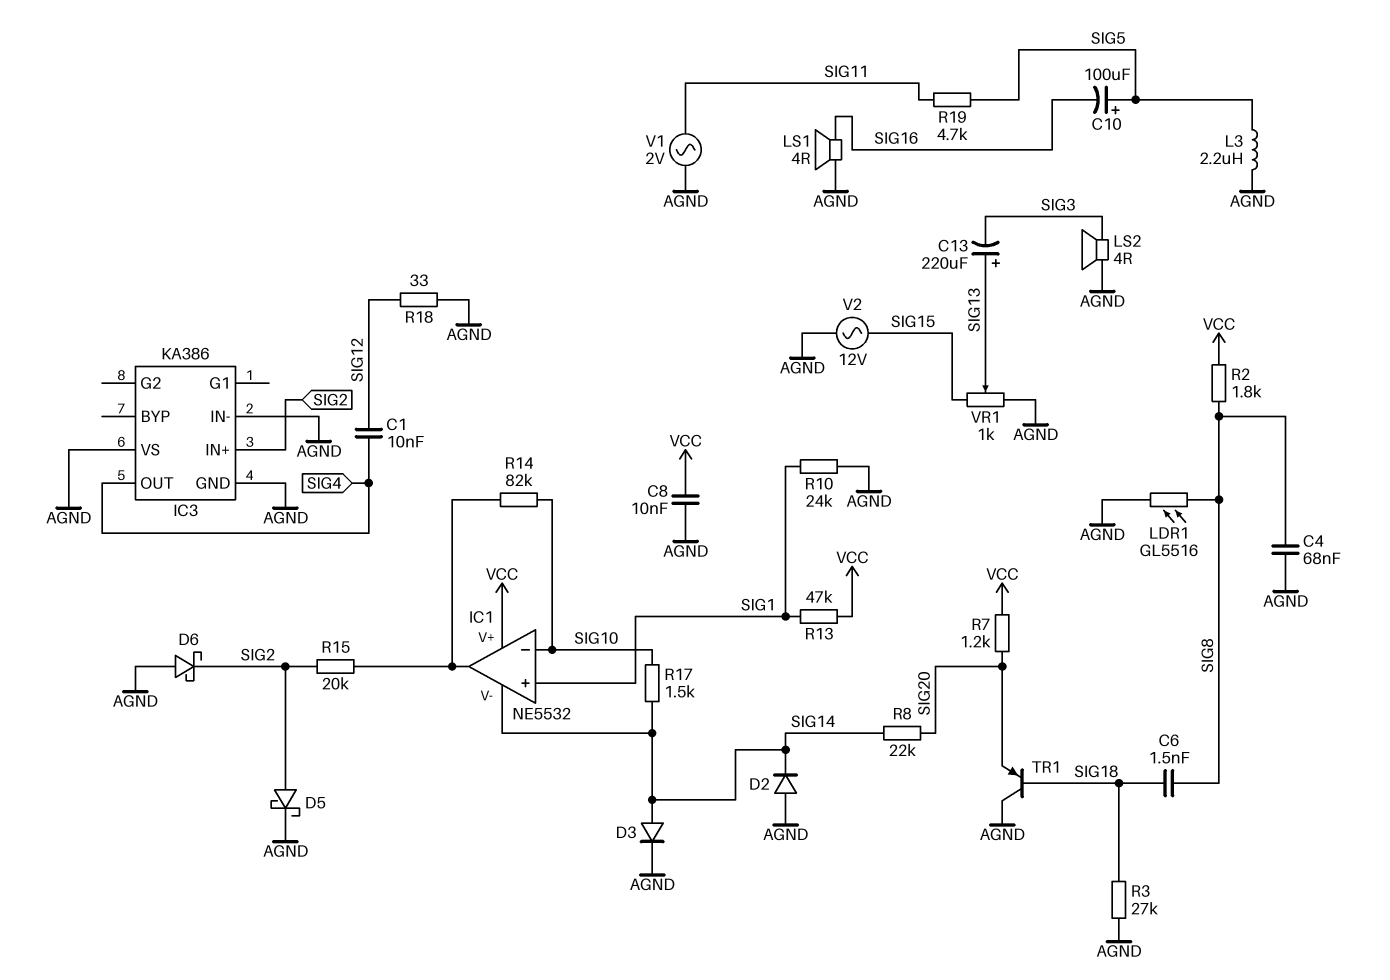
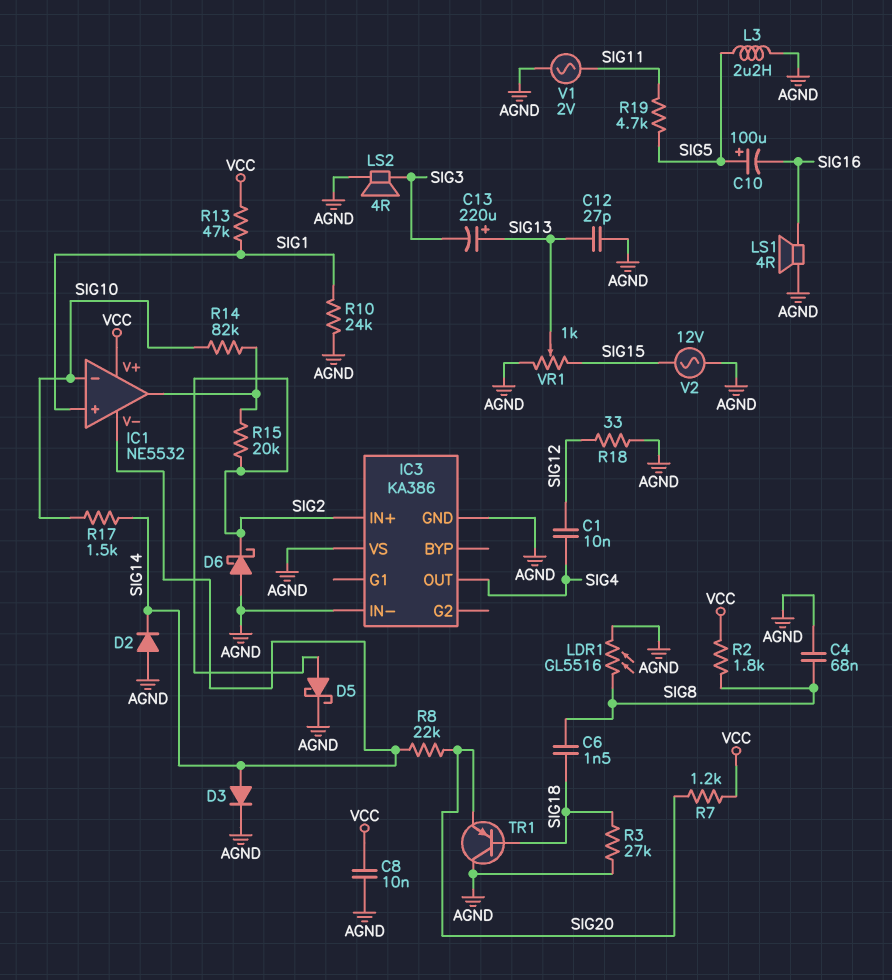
C12: none -> 27pF (AGND, SIG13)

